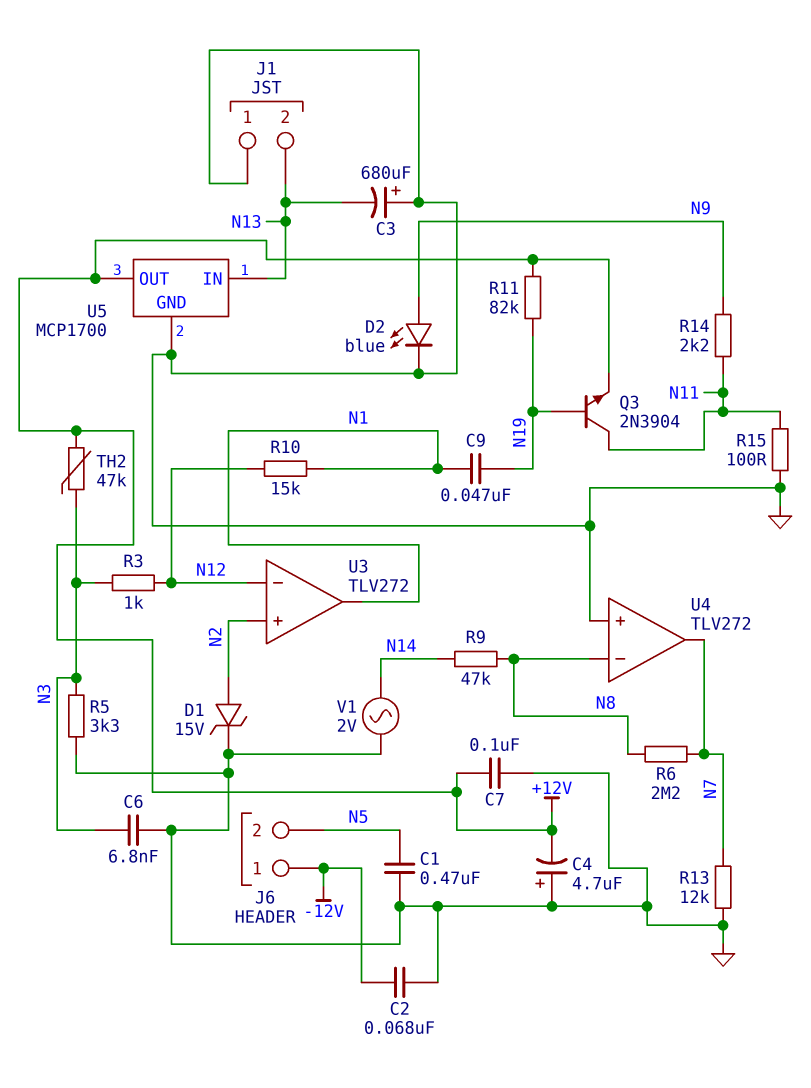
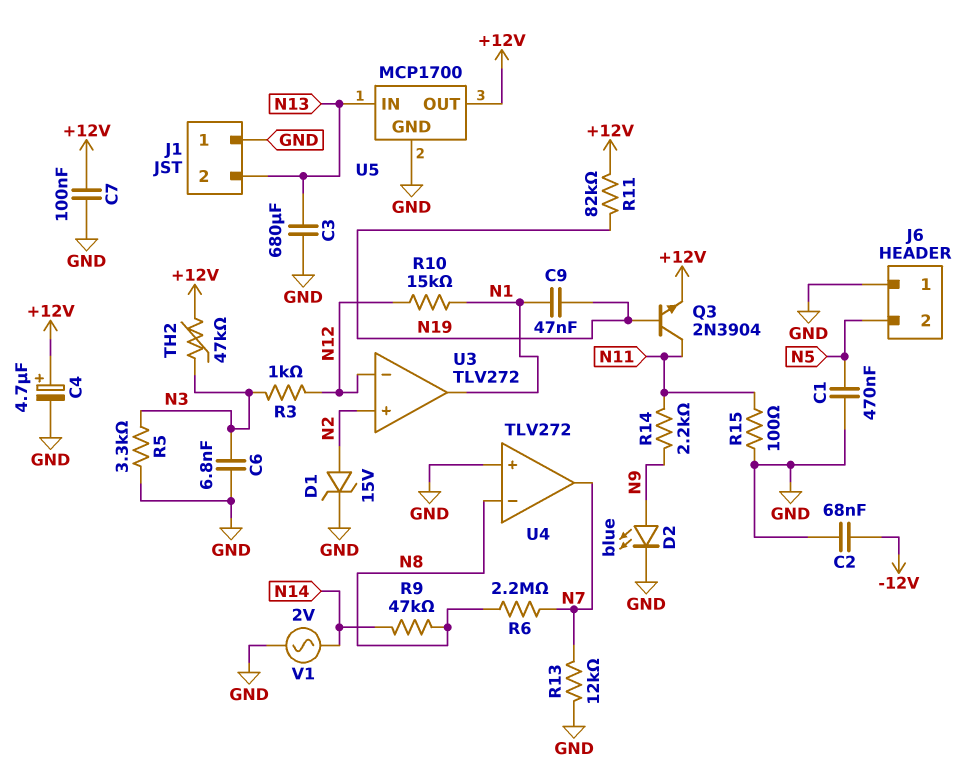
C3: 680uF (plus GND, minus N13) -> 680uF (GND, N13)
C4: 4.7uF (plus GND, minus +12V) -> 4.7uF (plus +12V, minus GND)
J6 pin 1: -12V -> GND

